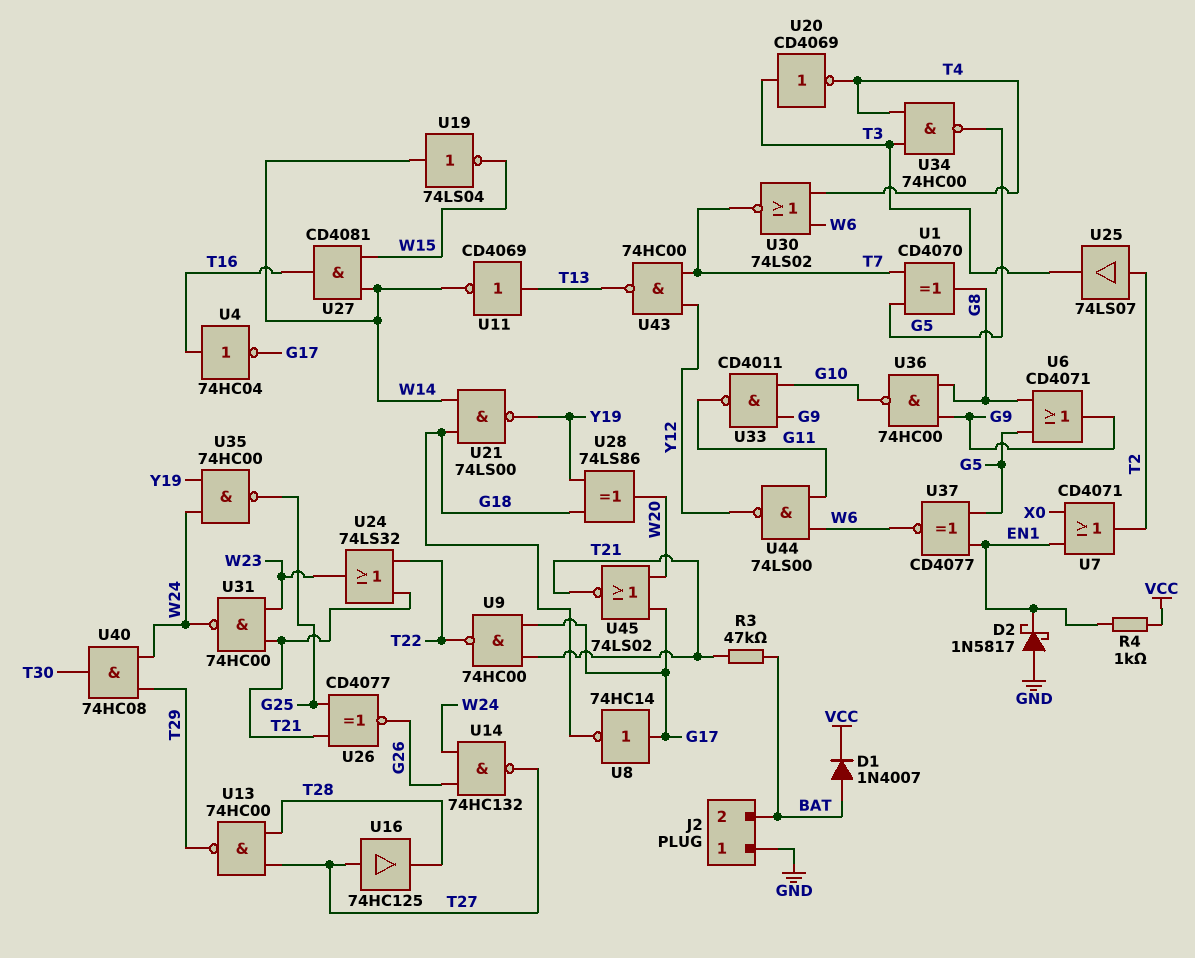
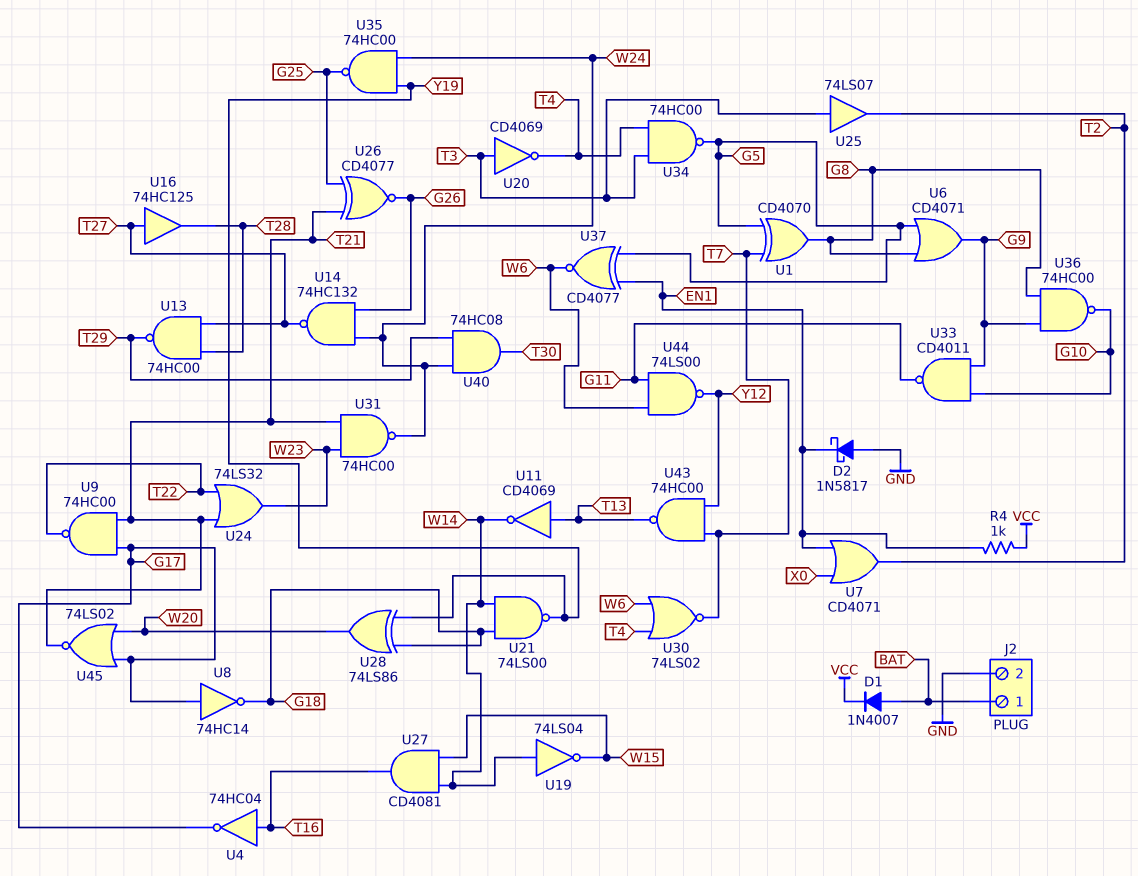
J2 pin 1: GND -> BAT
J2 pin 2: BAT -> GND
R3: 47k (BAT, T21) -> none
U25: buffer 74LS07 (in T2, out T3) -> buffer 74LS07 (in T3, out T2)

